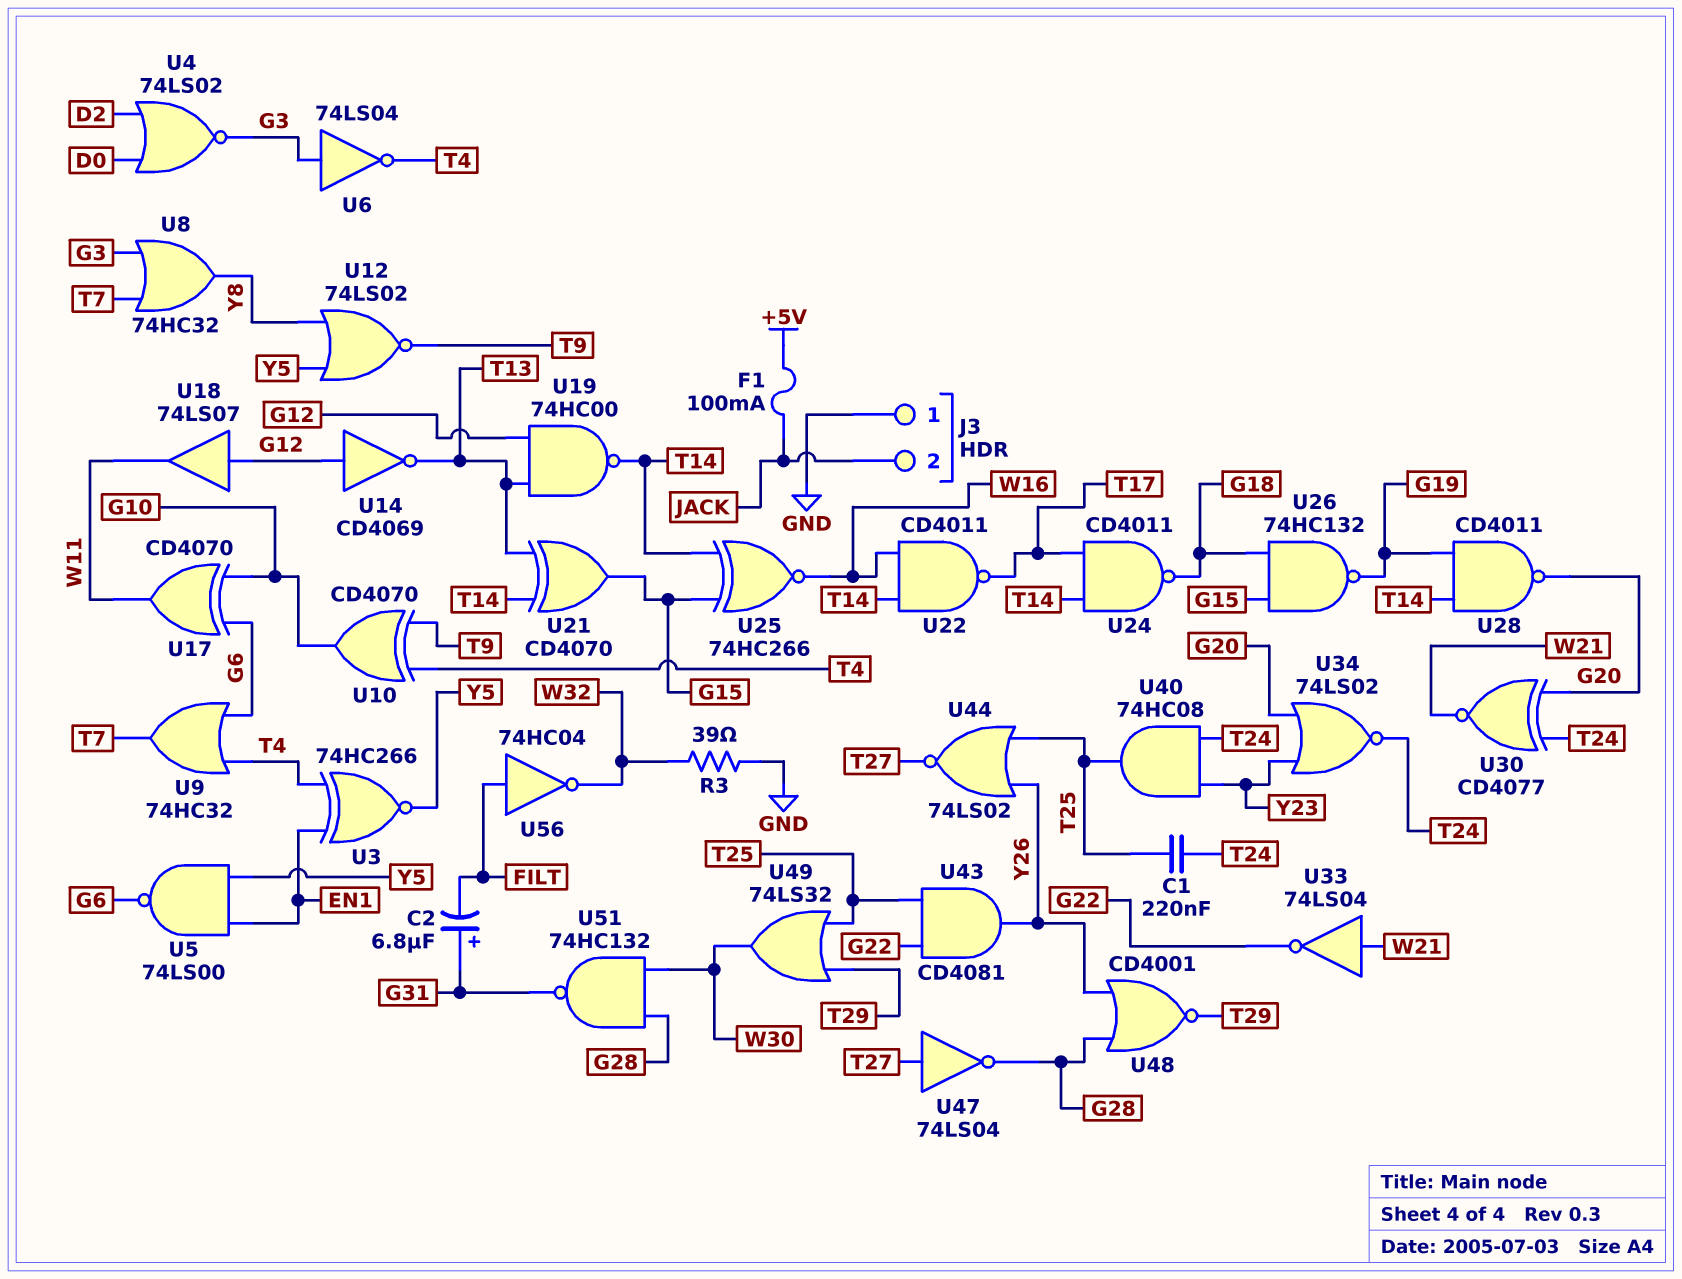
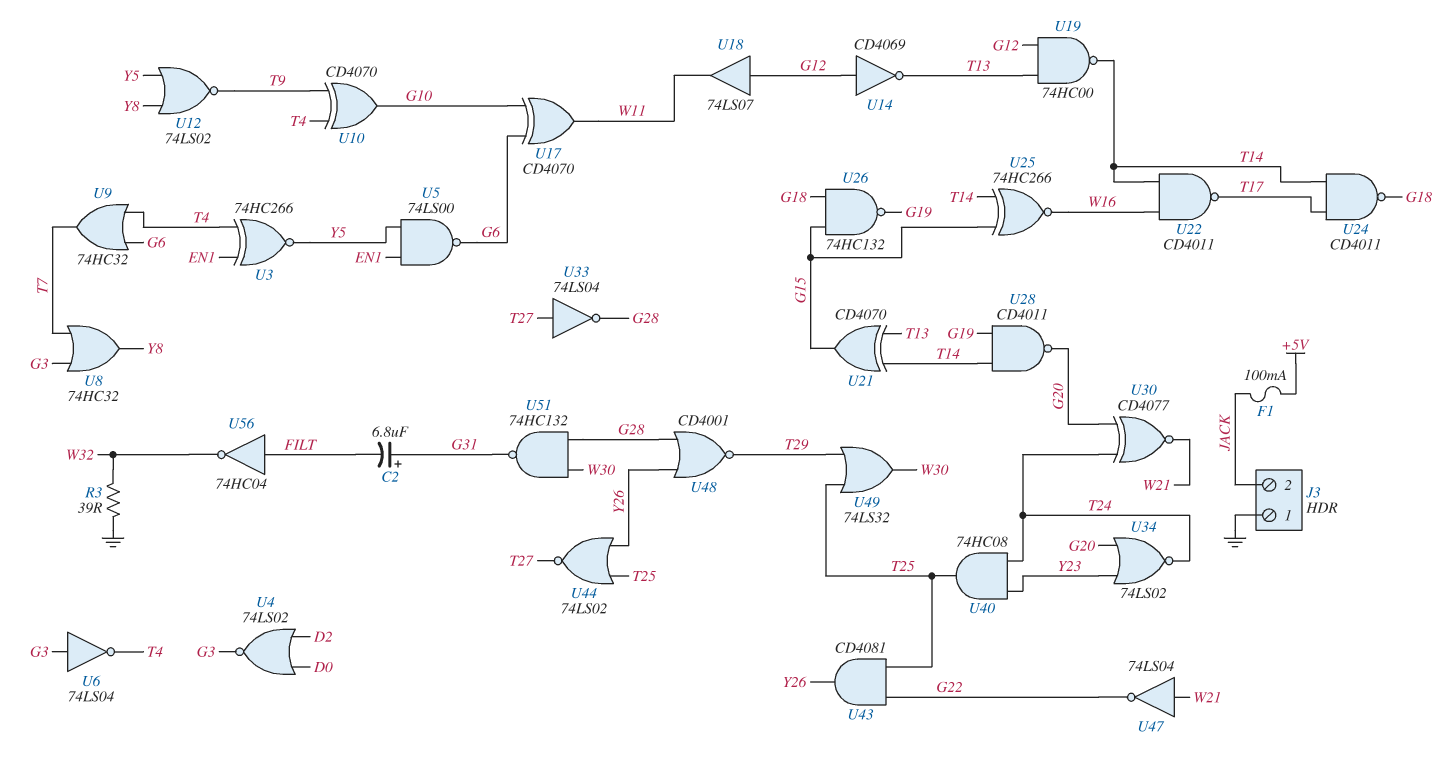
C1: 220nF (T24, T25) -> none
U33: NOT 74LS04 (in W21, out G22) -> NOT 74LS04 (in T27, out G28)
U47: NOT 74LS04 (in T27, out G28) -> NOT 74LS04 (in W21, out G22)

